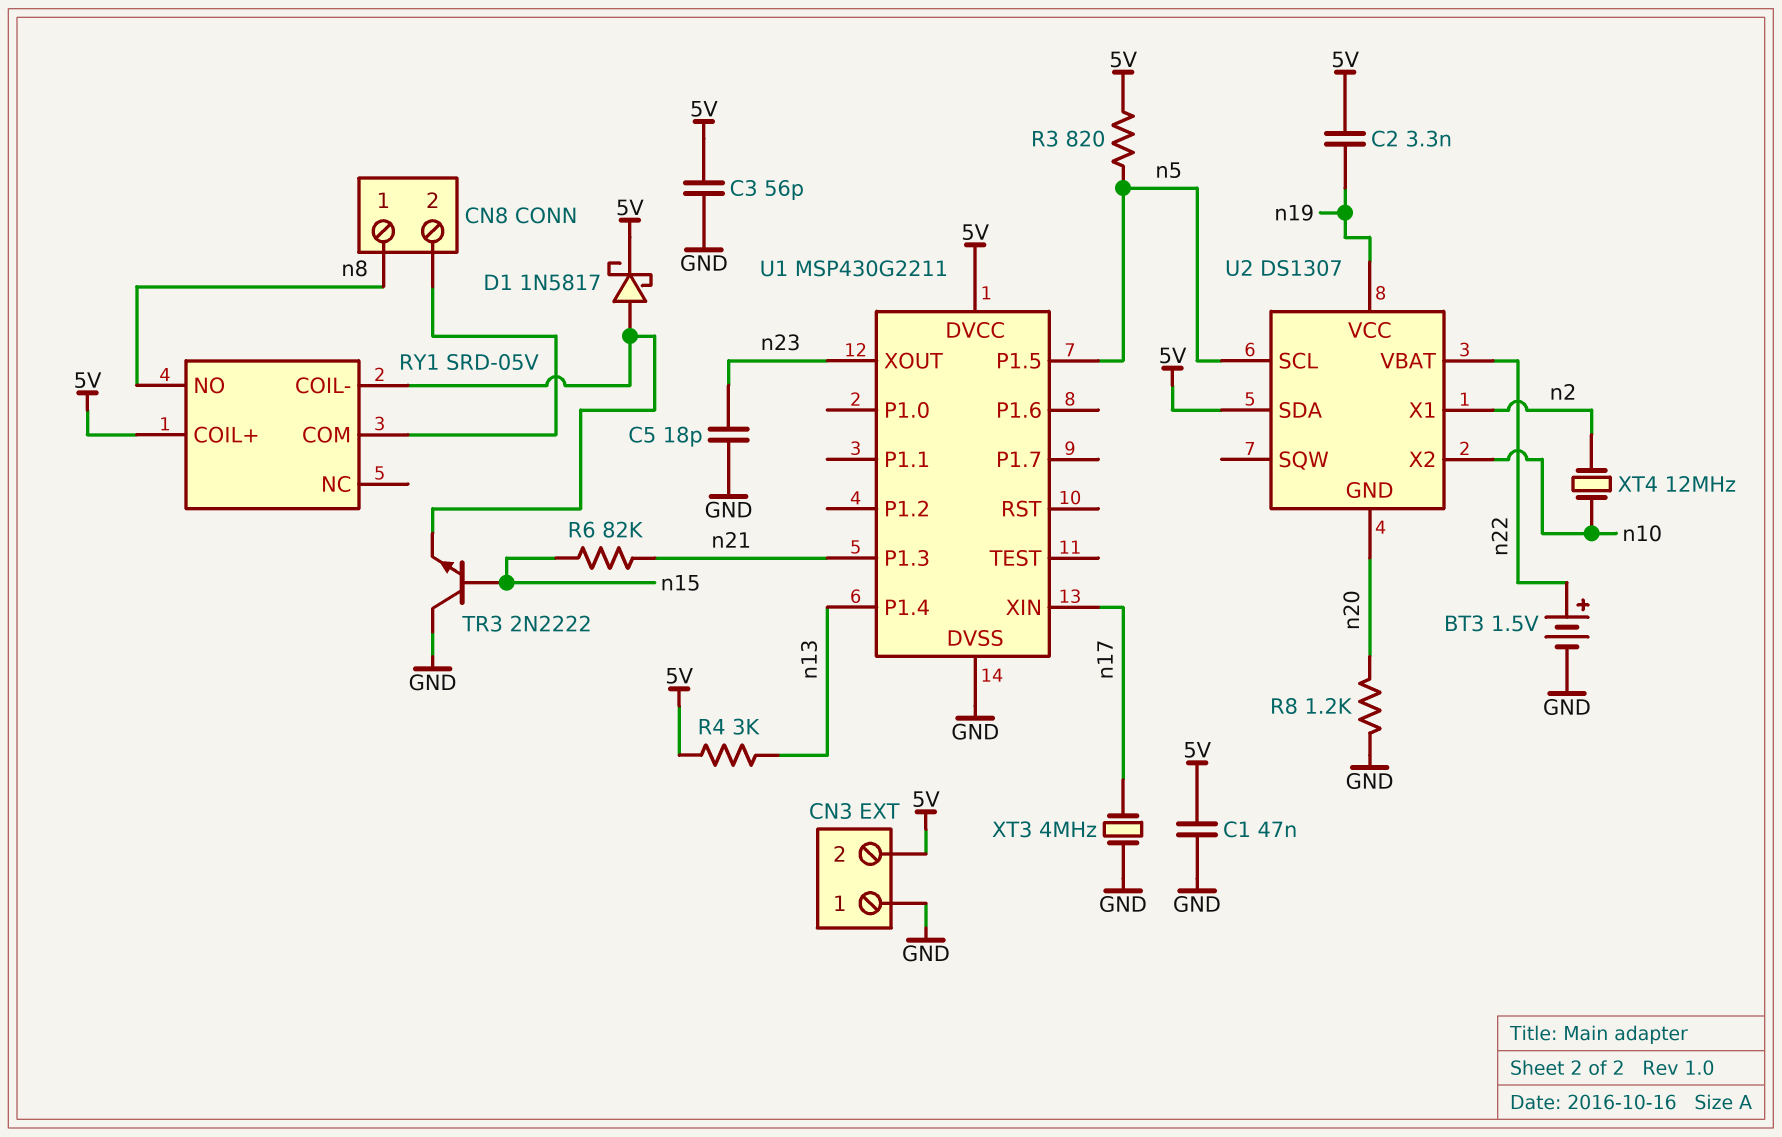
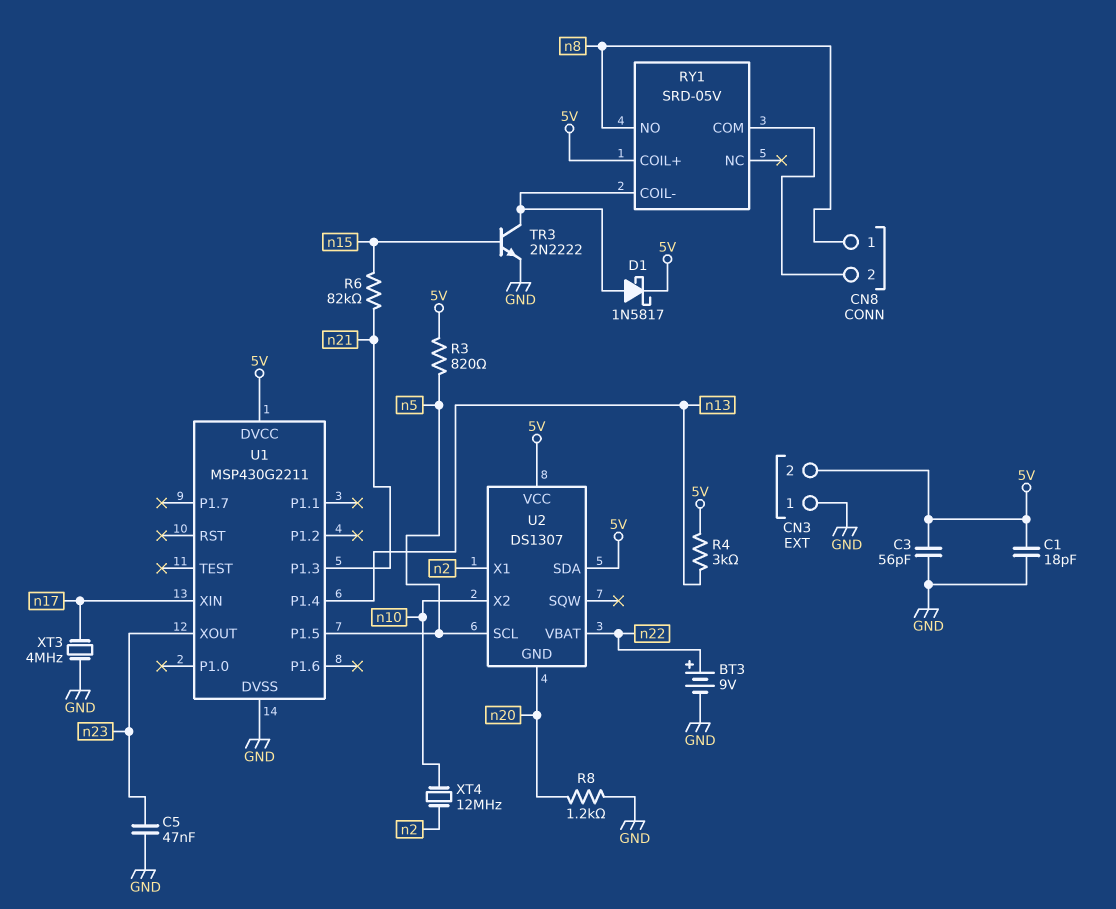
BT3: 1.5V (plus n22, minus GND) -> 9V (plus n22, minus GND)
C1: 47nF (5V, GND) -> 18pF (5V, GND)
C2: 3.3nF (5V, n19) -> none
C5: 18pF (GND, n23) -> 47nF (GND, n23)
TR3: NPN 2N2222 (B n15, C GND, E RY1/COIL-) -> NPN 2N2222 (B n15, C RY1/COIL-, E GND)
U2 pin VCC: n19 -> 5V

